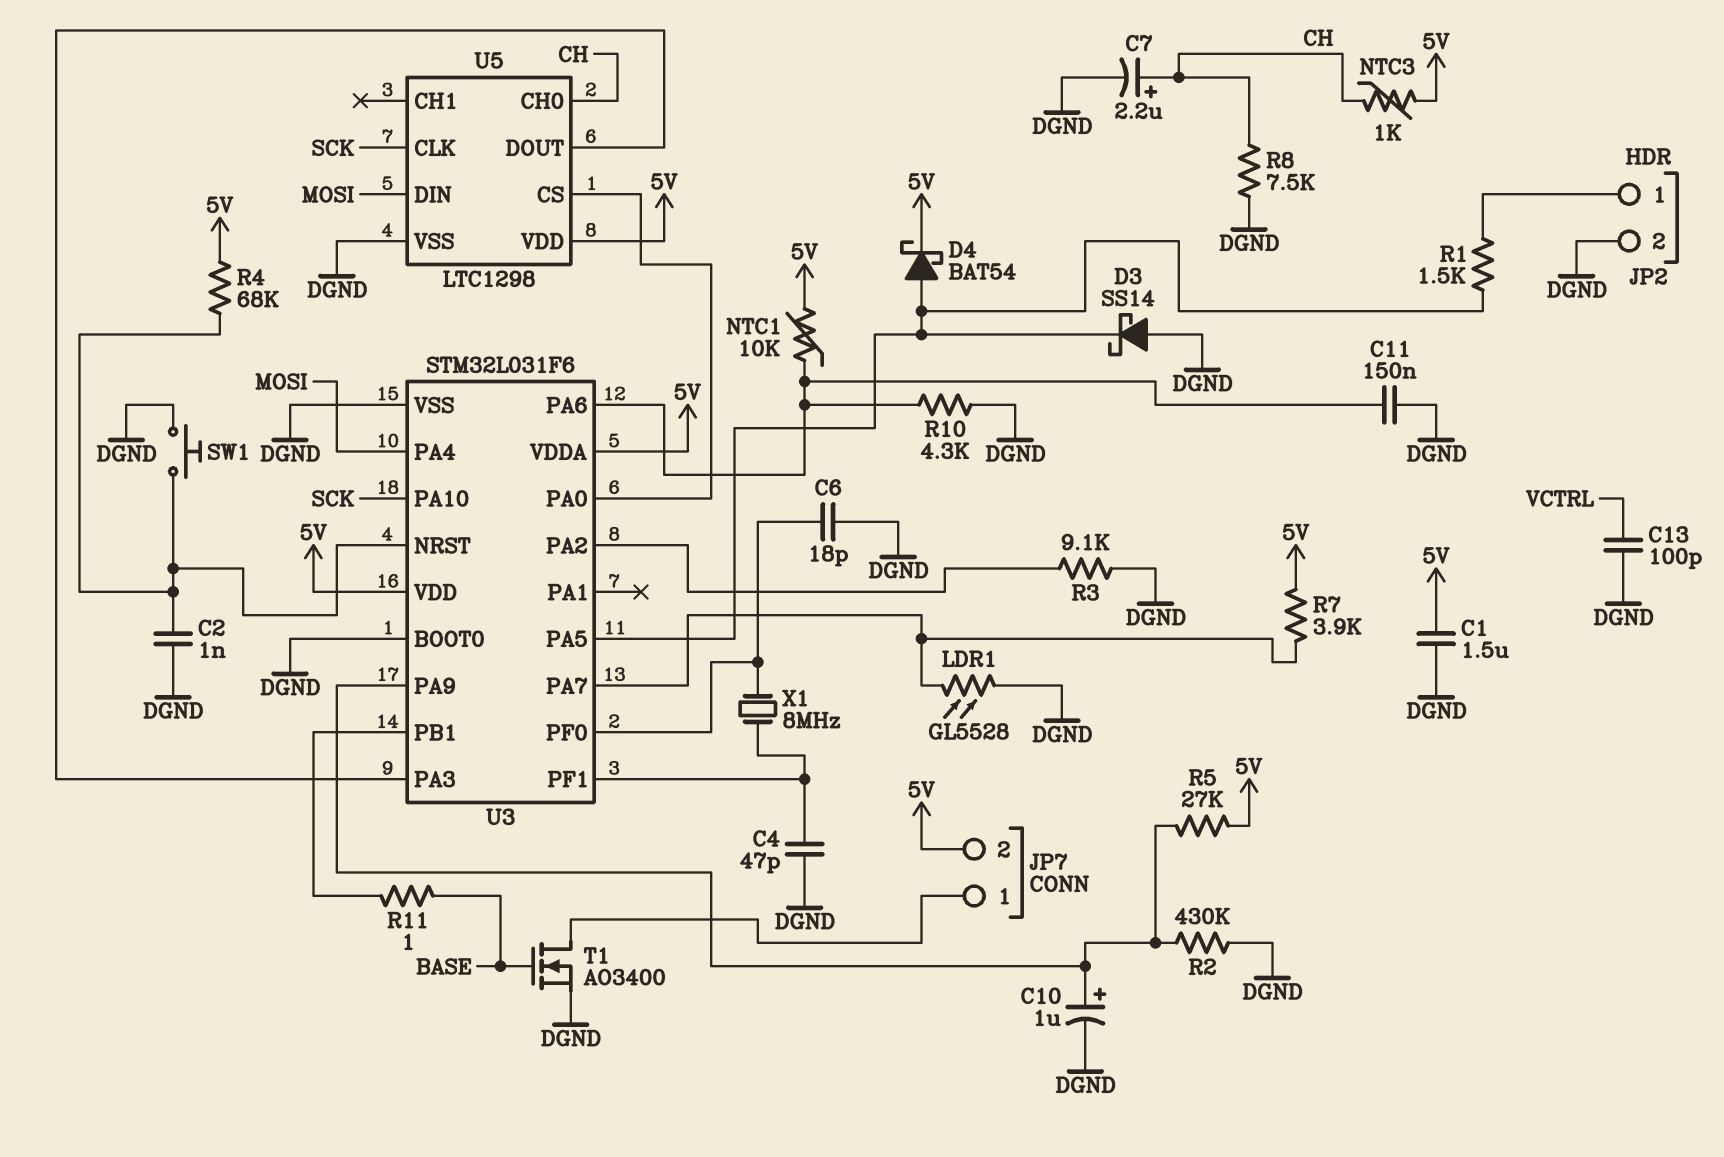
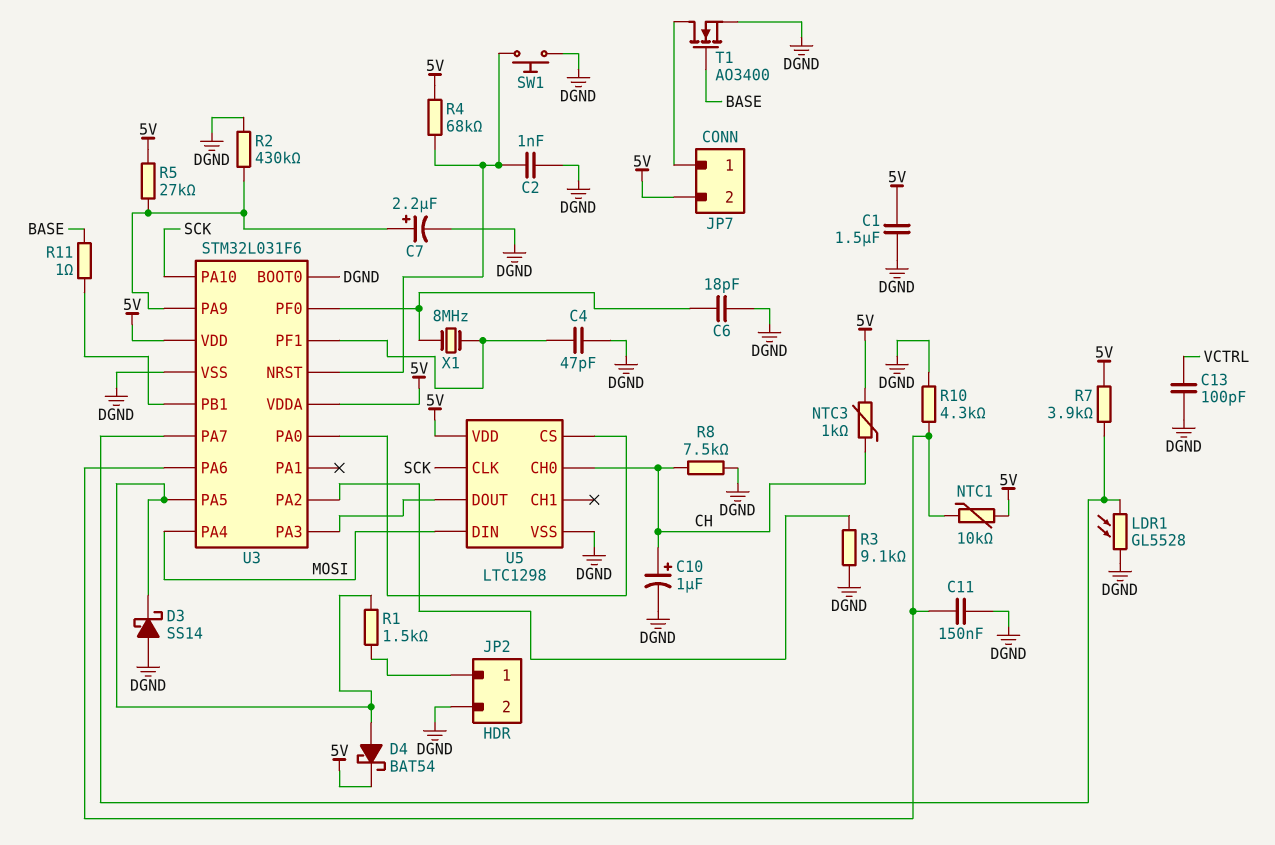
C7: 2.2uF (plus CH, minus DGND) -> 2.2uF (plus U3/PA9, minus DGND)
C10: 1uF (plus U3/PA9, minus DGND) -> 1uF (plus CH, minus DGND)

